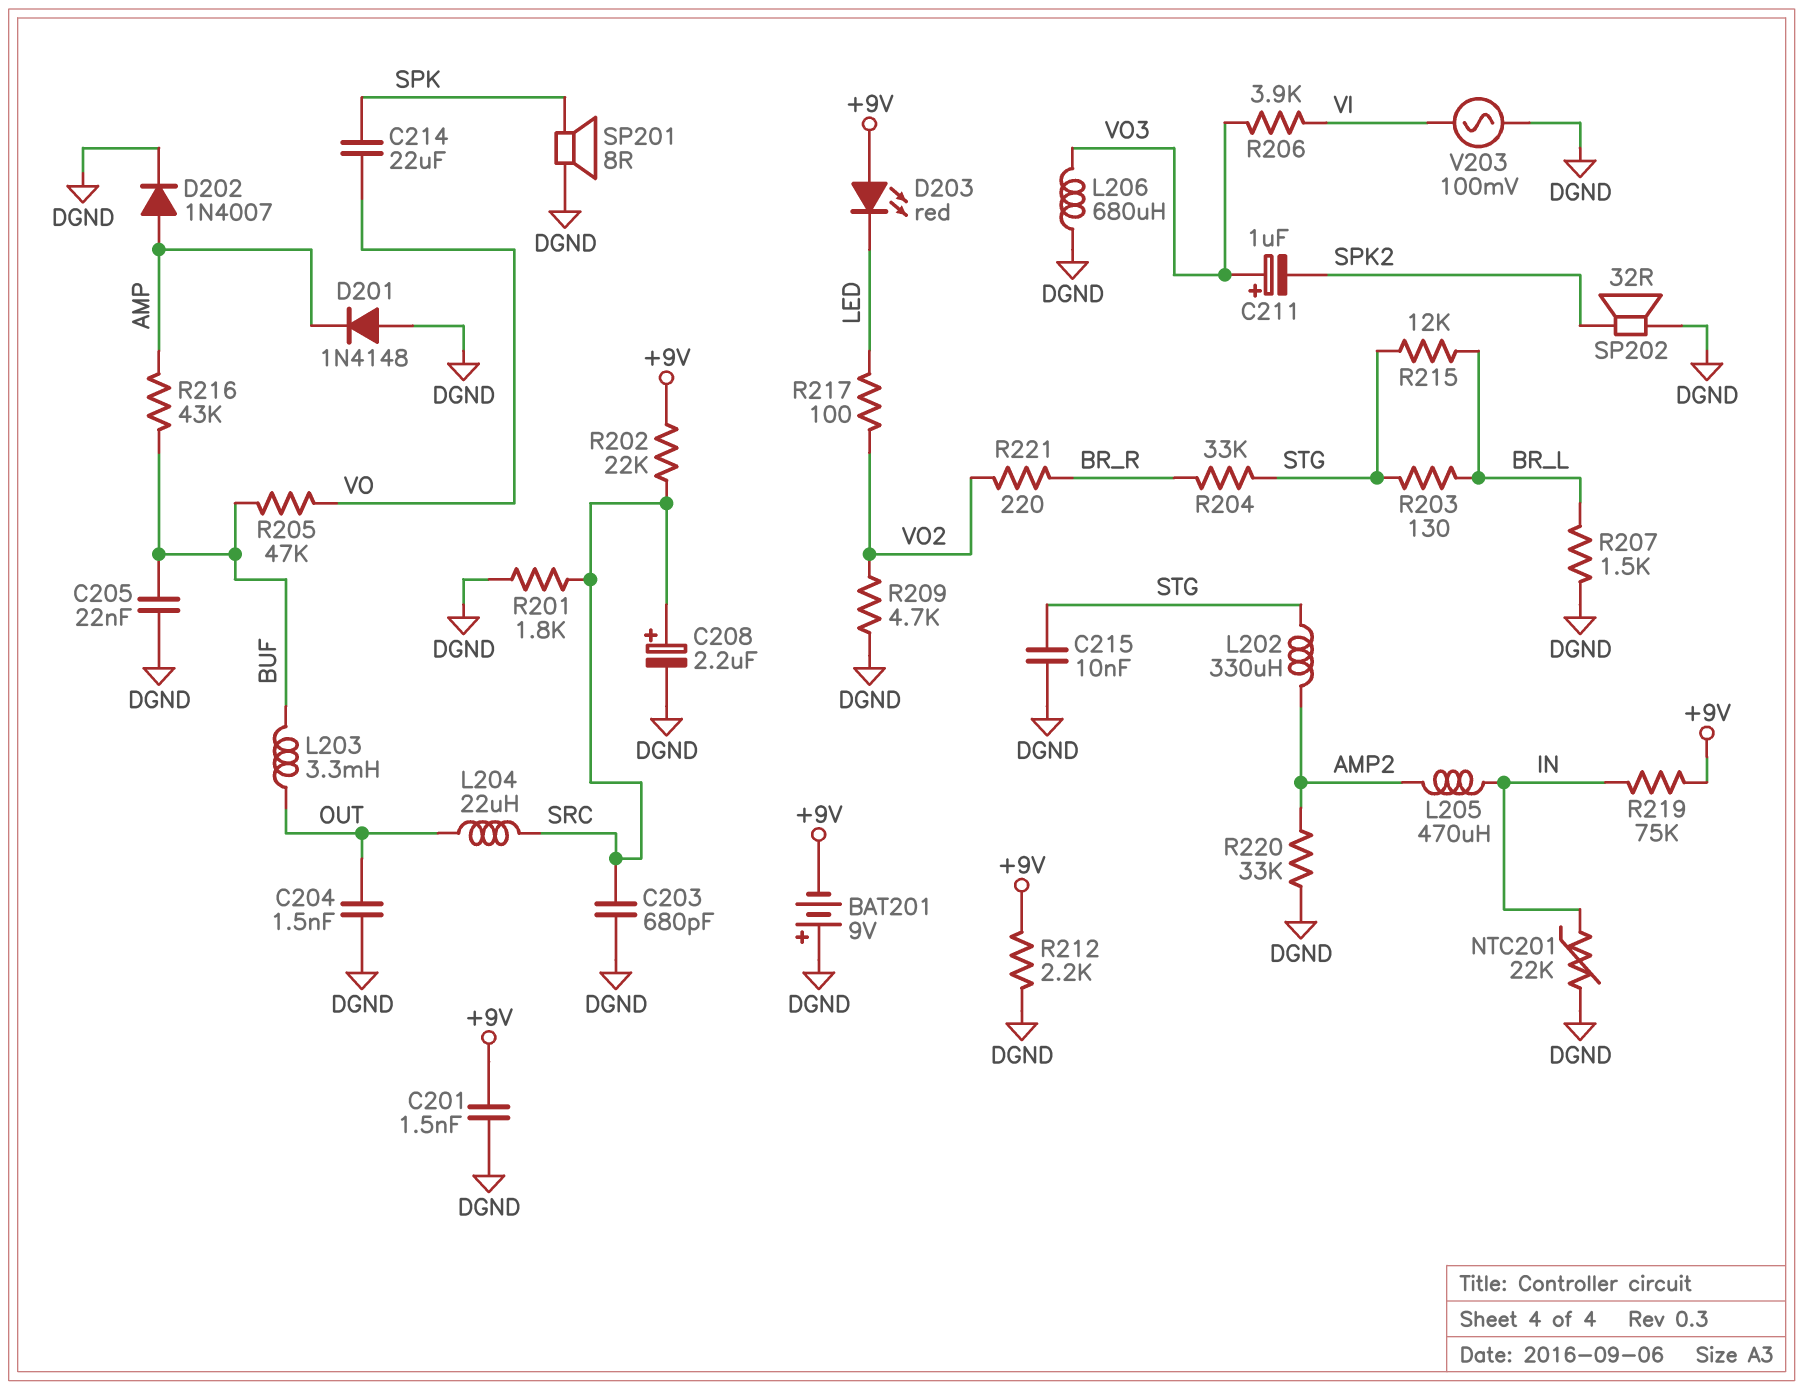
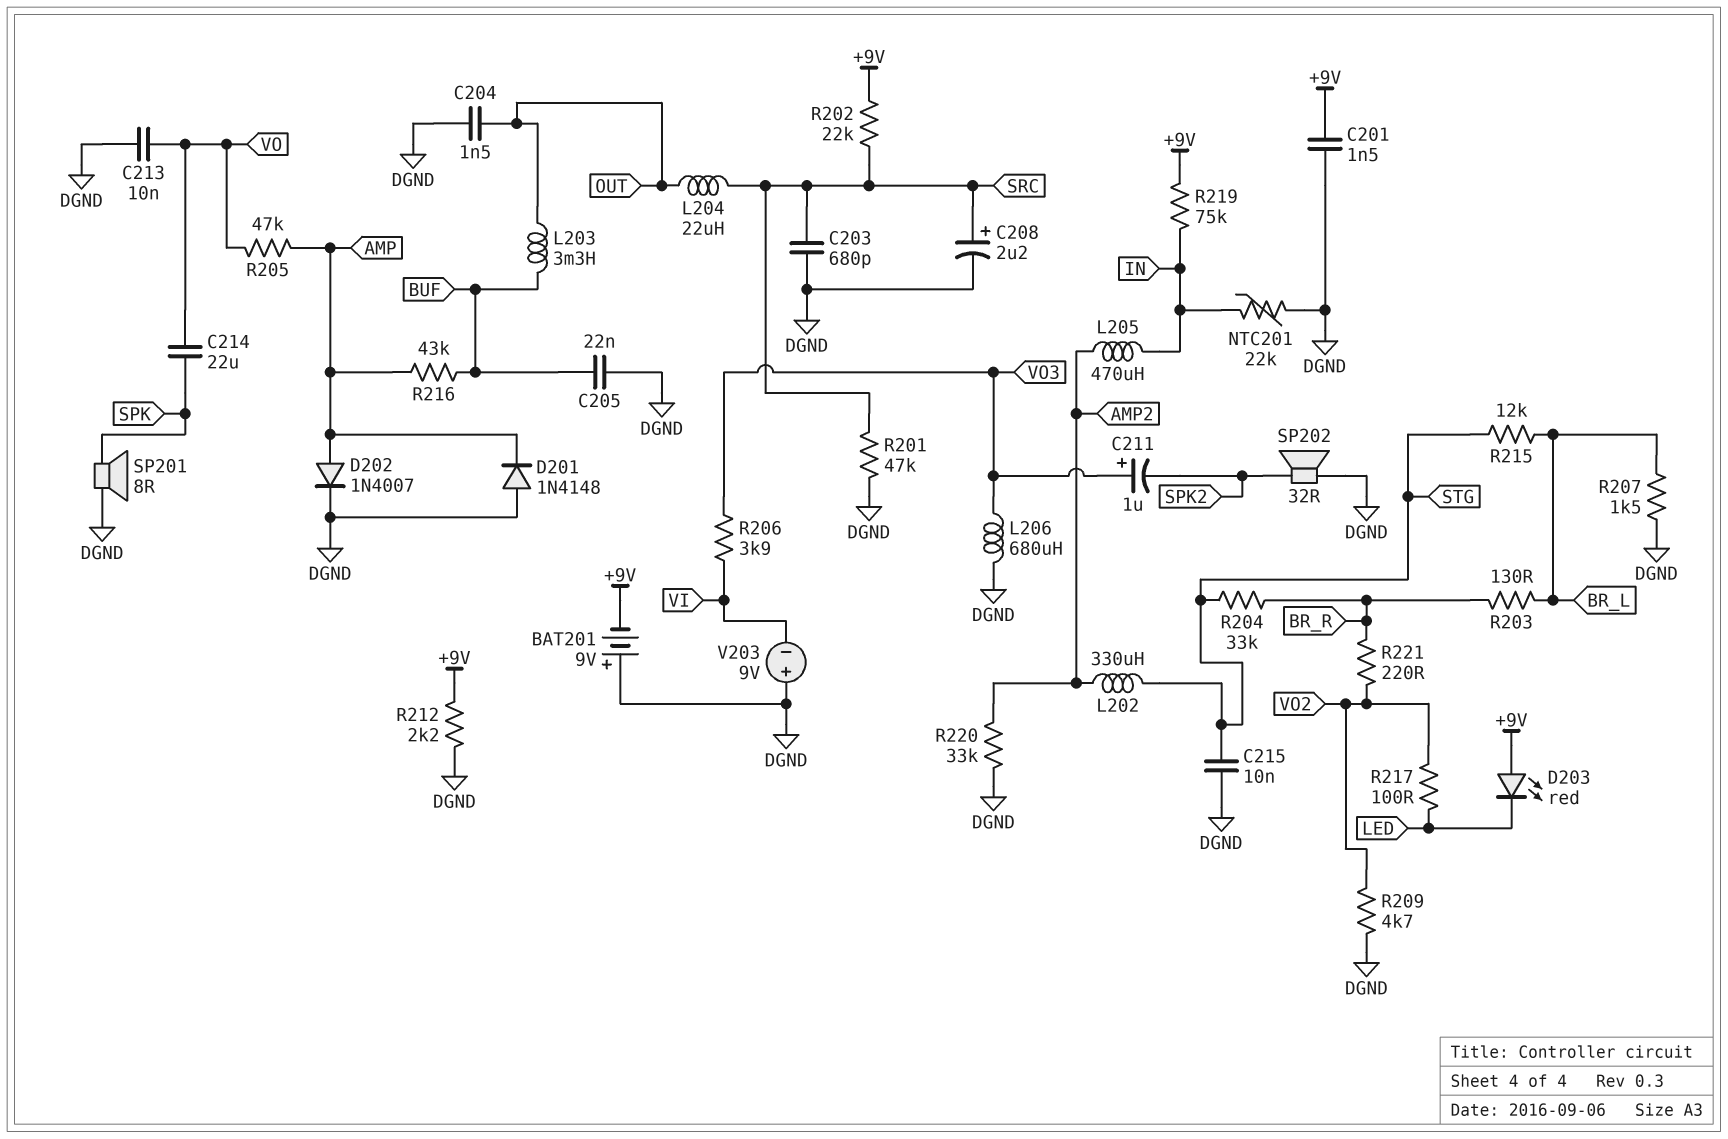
C213: none -> 10nF (DGND, VO)
R201: 1.8k (DGND, SRC) -> 47k (DGND, SRC)
R203: 130 (BR_L, STG) -> 130 (BR_L, BR_R)
R205: 47k (BUF, VO) -> 47k (AMP, VO)
V203: AC 100mV (DGND, VI) -> 9V (plus DGND, minus VI)

